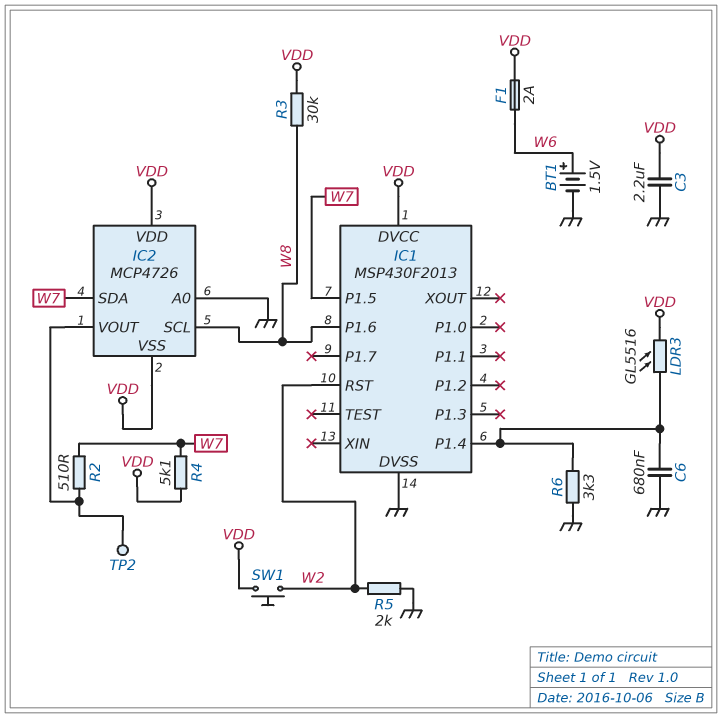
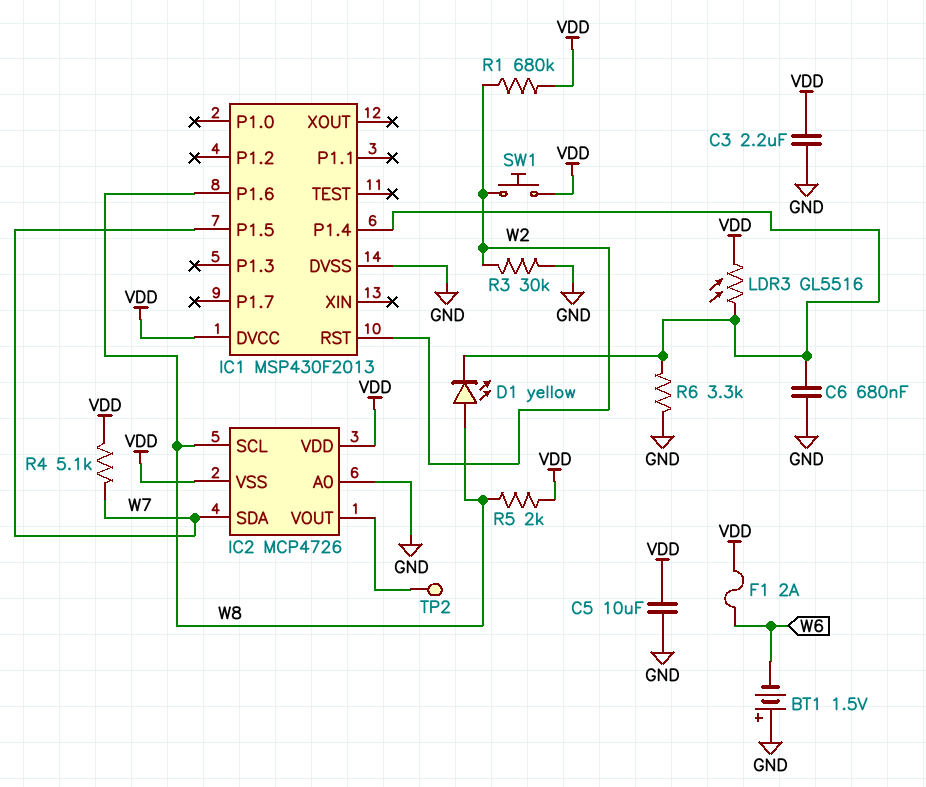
BT1: 1.5V (plus W6, minus GND) -> 1.5V (plus GND, minus W6)
C5: none -> 10uF (GND, VDD)
D1: none -> LED yellow (A W8, K IC1/P1.4)
R1: none -> 680k (VDD, W2)
R2: 510 (IC2/VOUT, W7) -> none
R3: 30k (VDD, W8) -> 30k (GND, W2)
R5: 2k (GND, W2) -> 2k (VDD, W8)

